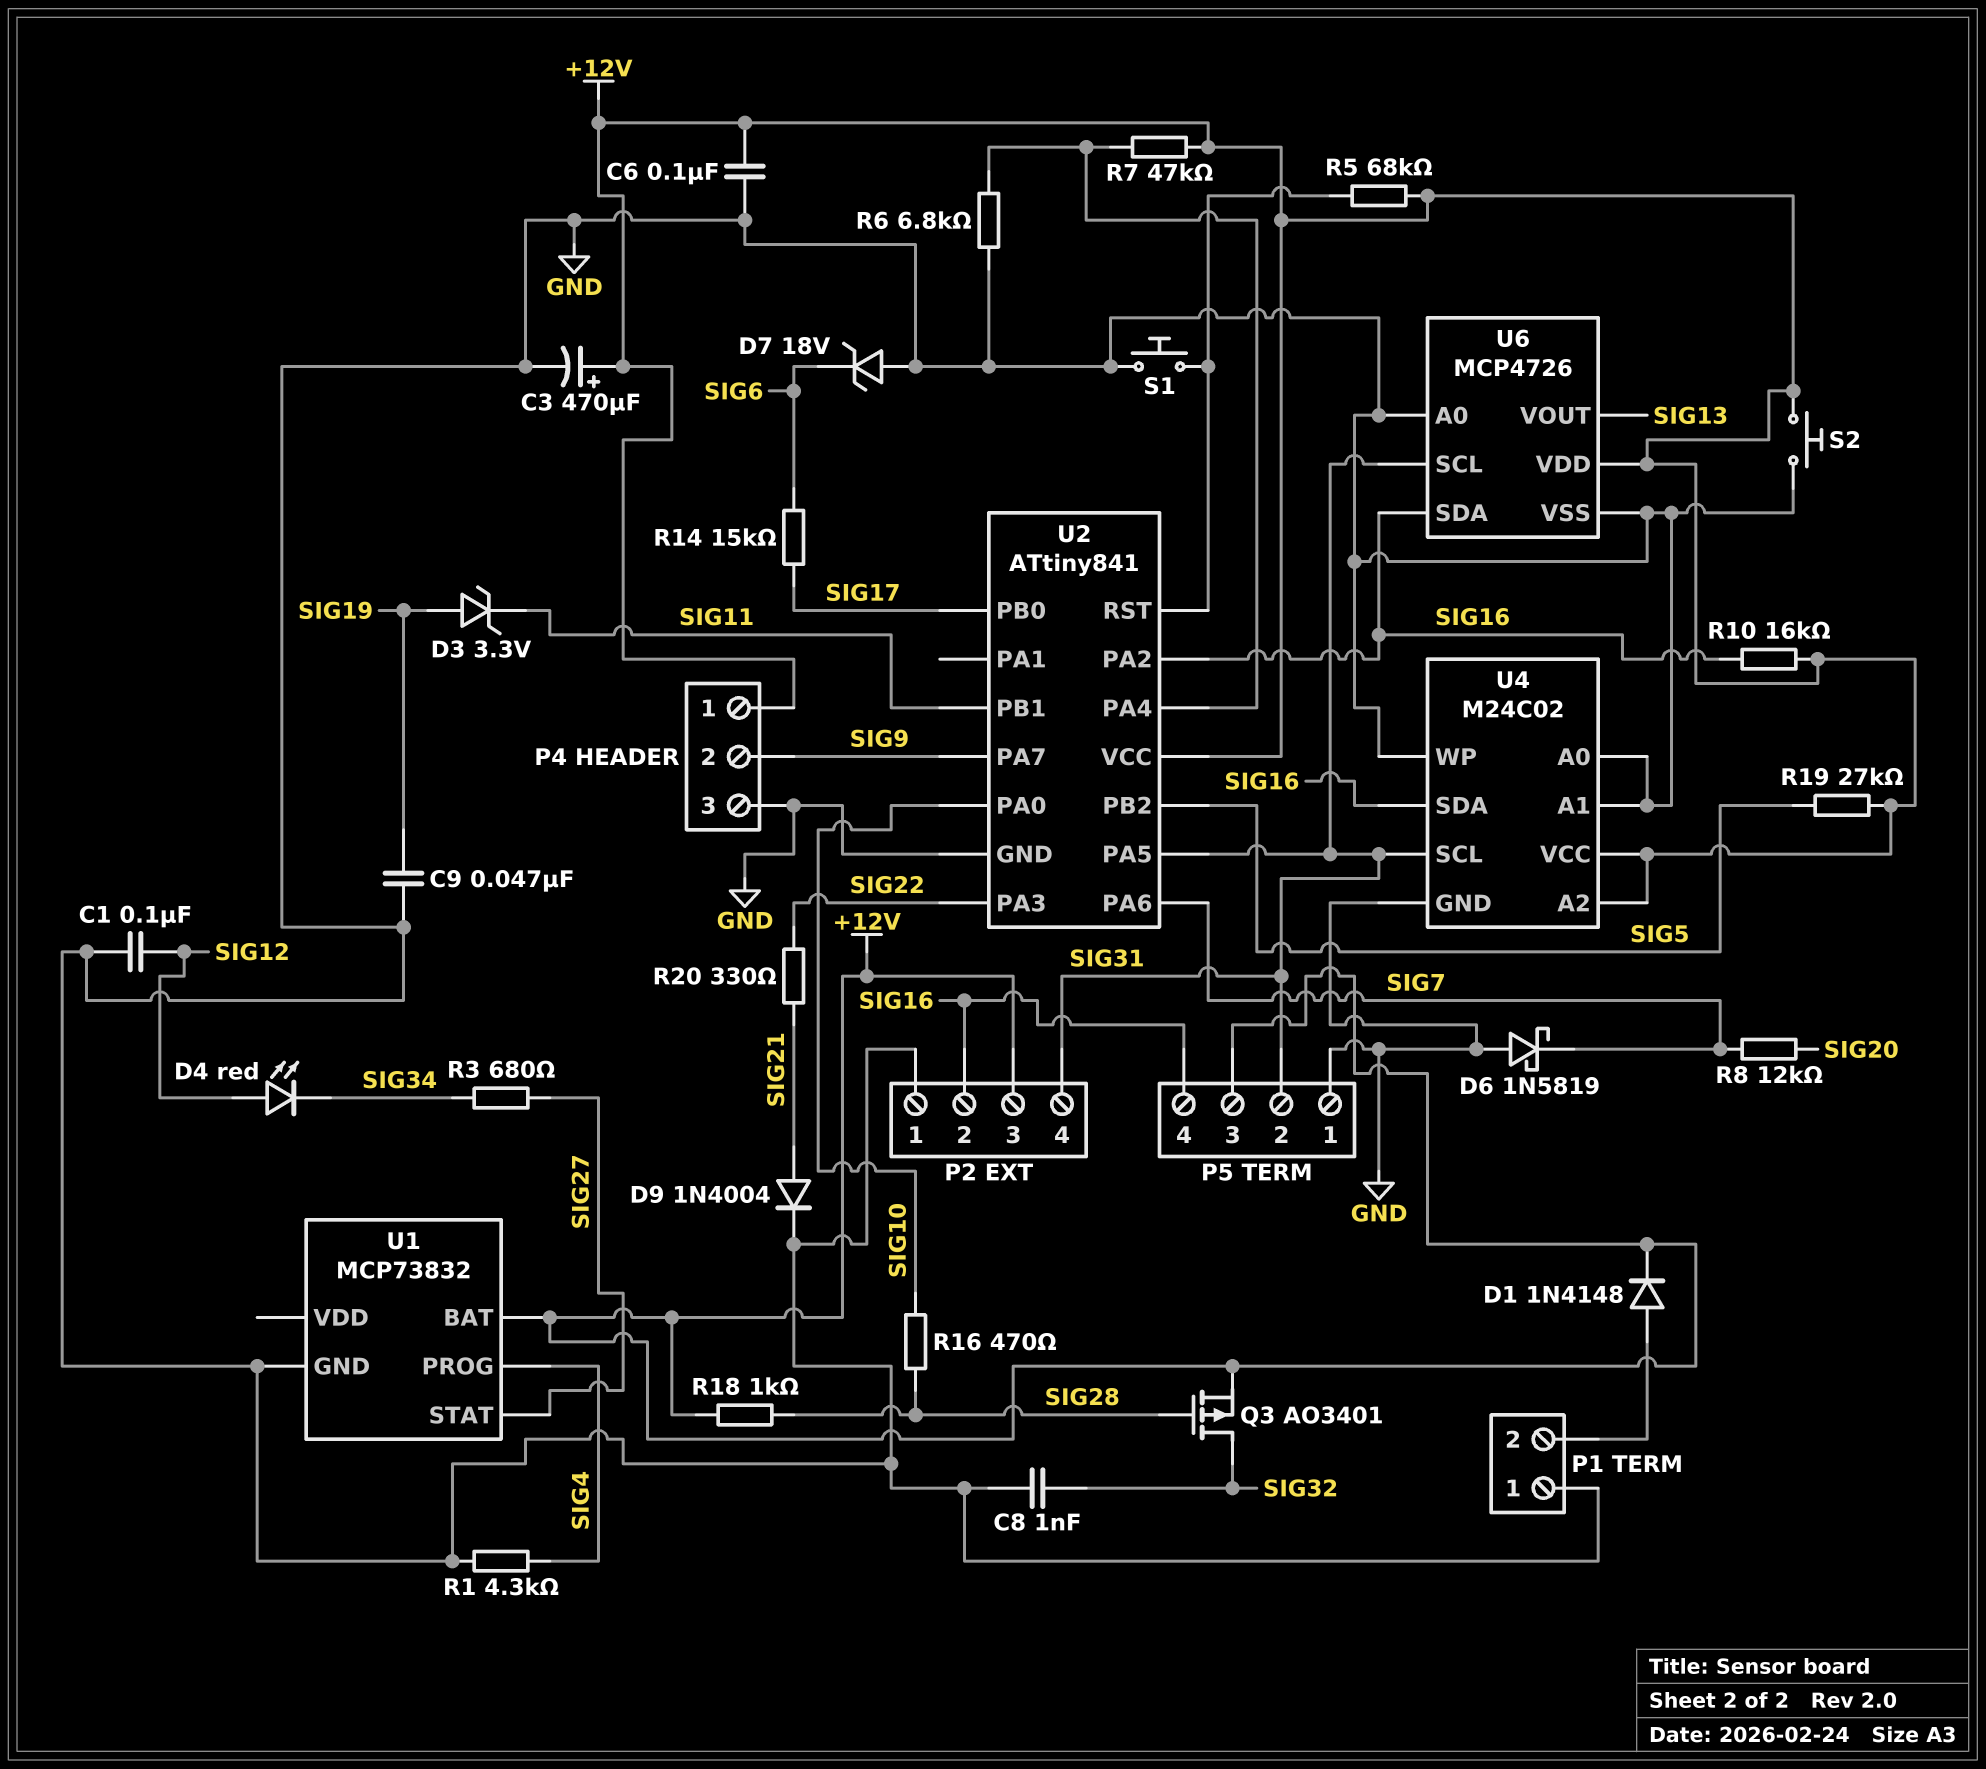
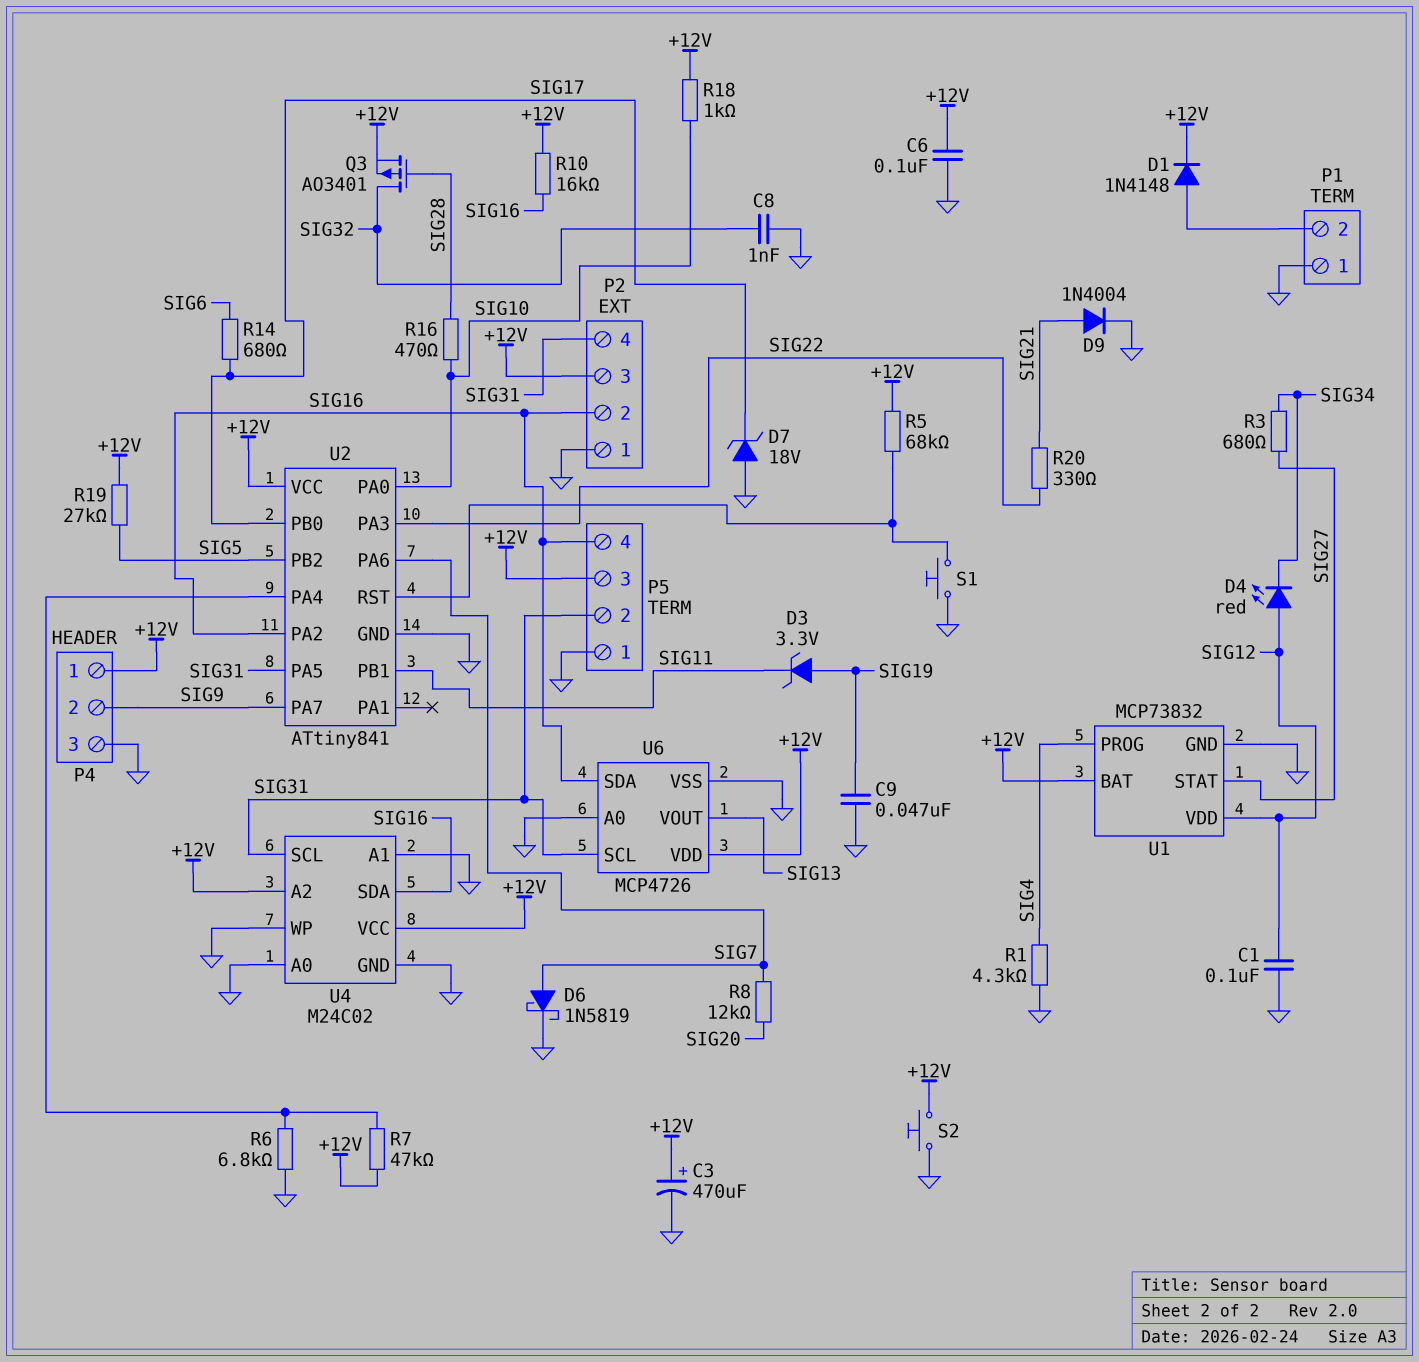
D6: schottky 1N5819 (A GND, K SIG7) -> schottky 1N5819 (A SIG7, K GND)
D7: zener 18V (A GND, K SIG6) -> zener 18V (A GND, K SIG17)
R14: 15k (SIG6, SIG17) -> 680 (SIG6, SIG17)
R18: 1k (+12V, SIG28) -> 1k (+12V, SIG10)
U1 pin VDD: none -> SIG12

